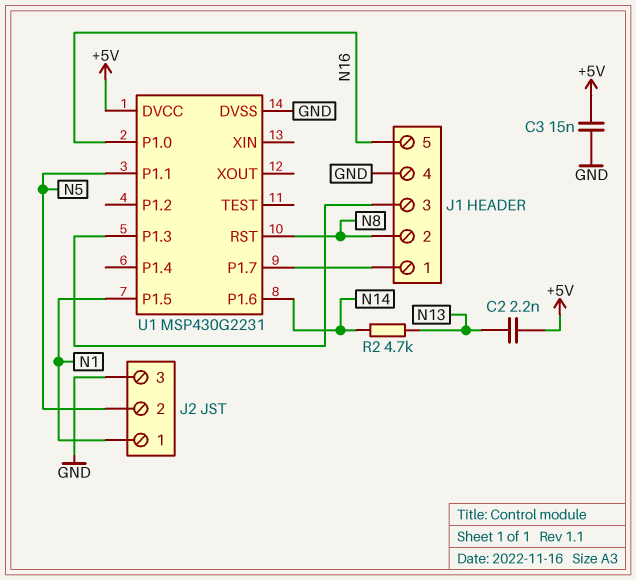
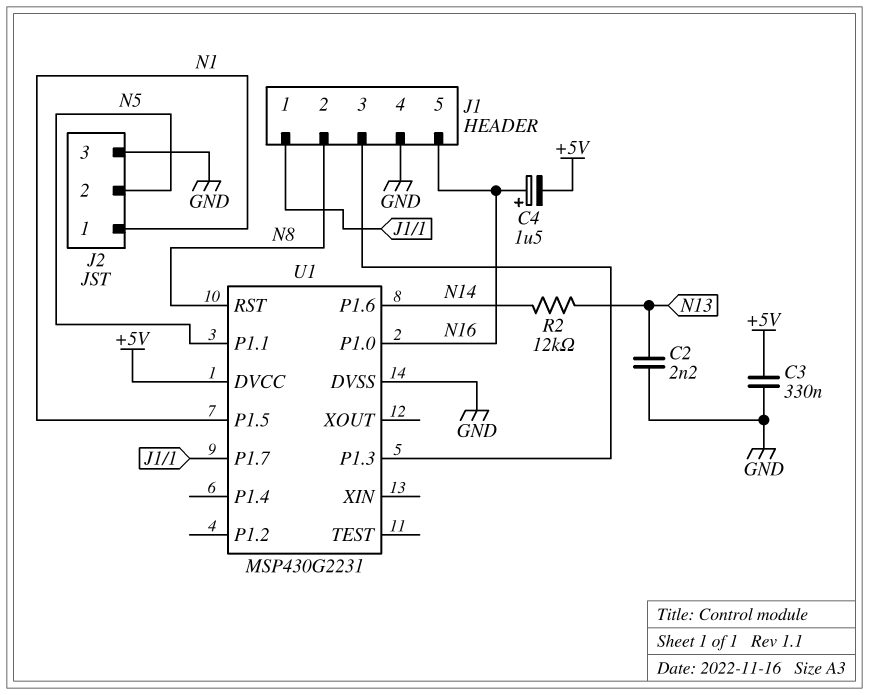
C2: 2.2nF (+5V, N13) -> 2.2nF (GND, N13)
C3: 15nF (+5V, GND) -> 330nF (+5V, GND)
C4: none -> 1.5uF (plus N16, minus +5V)
R2: 4.7k (N13, N14) -> 12k (N13, N14)

